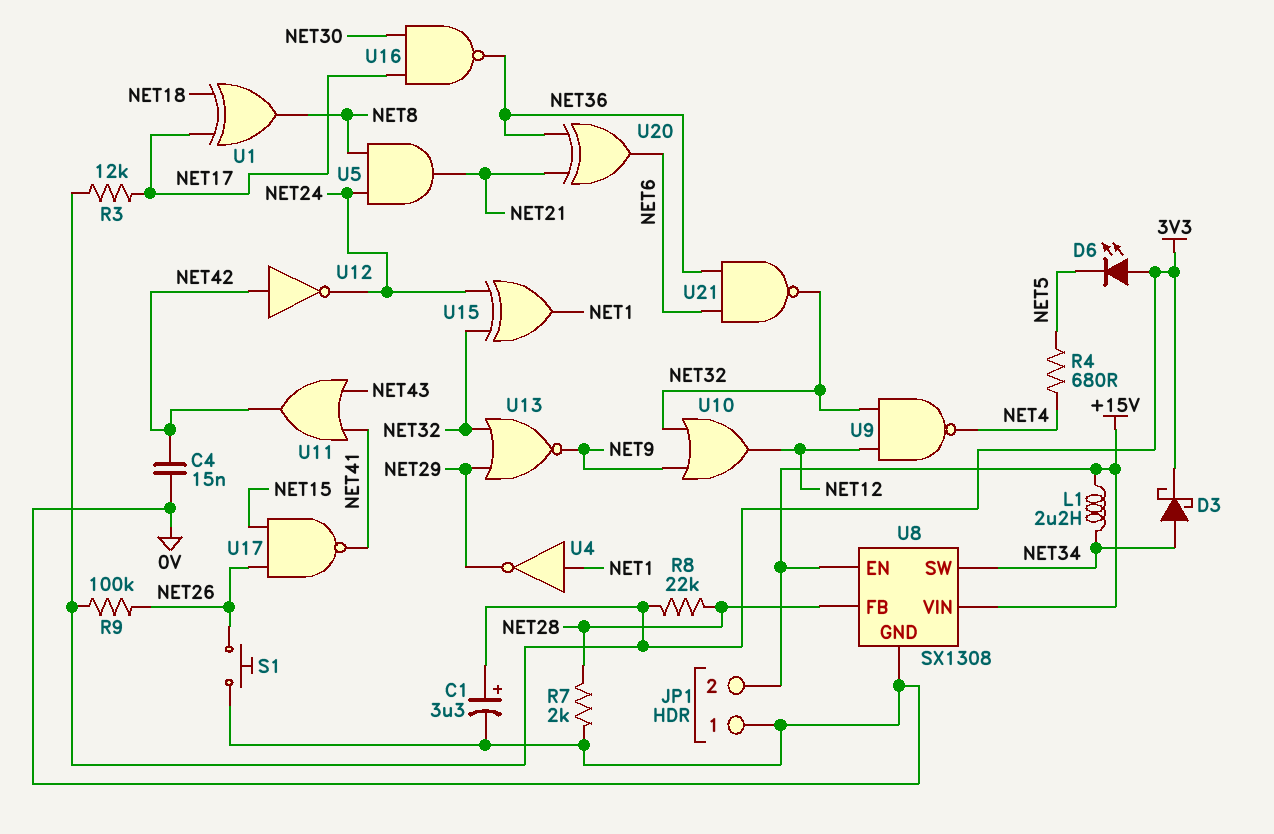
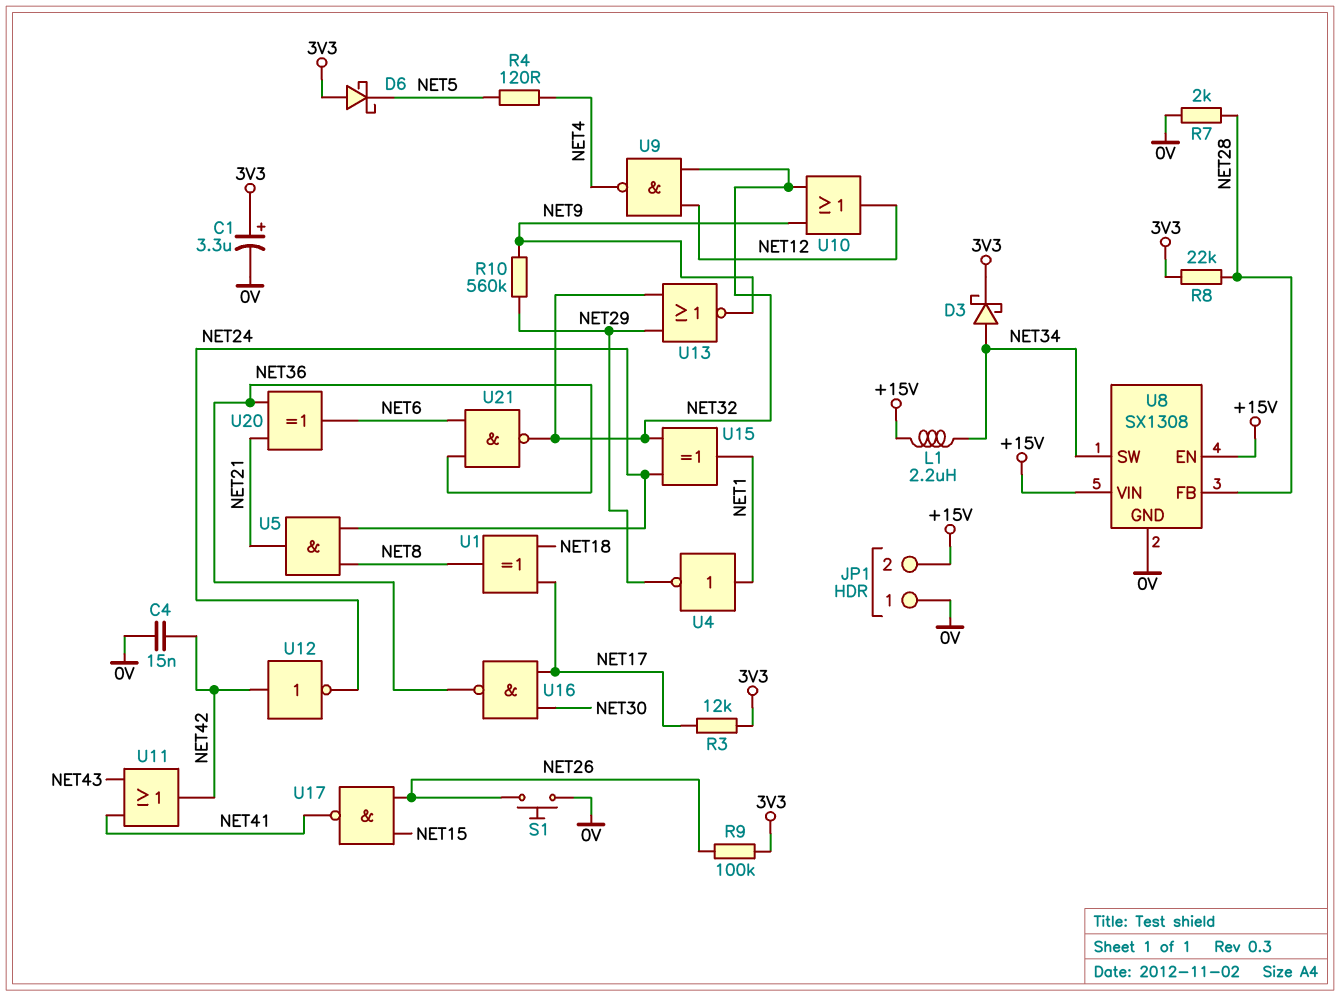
D6: LED (A 3V3, K NET5) -> schottky (A 3V3, K NET5)
R4: 680 (NET4, NET5) -> 120 (NET4, NET5)
R10: none -> 560k (NET9, NET29)

